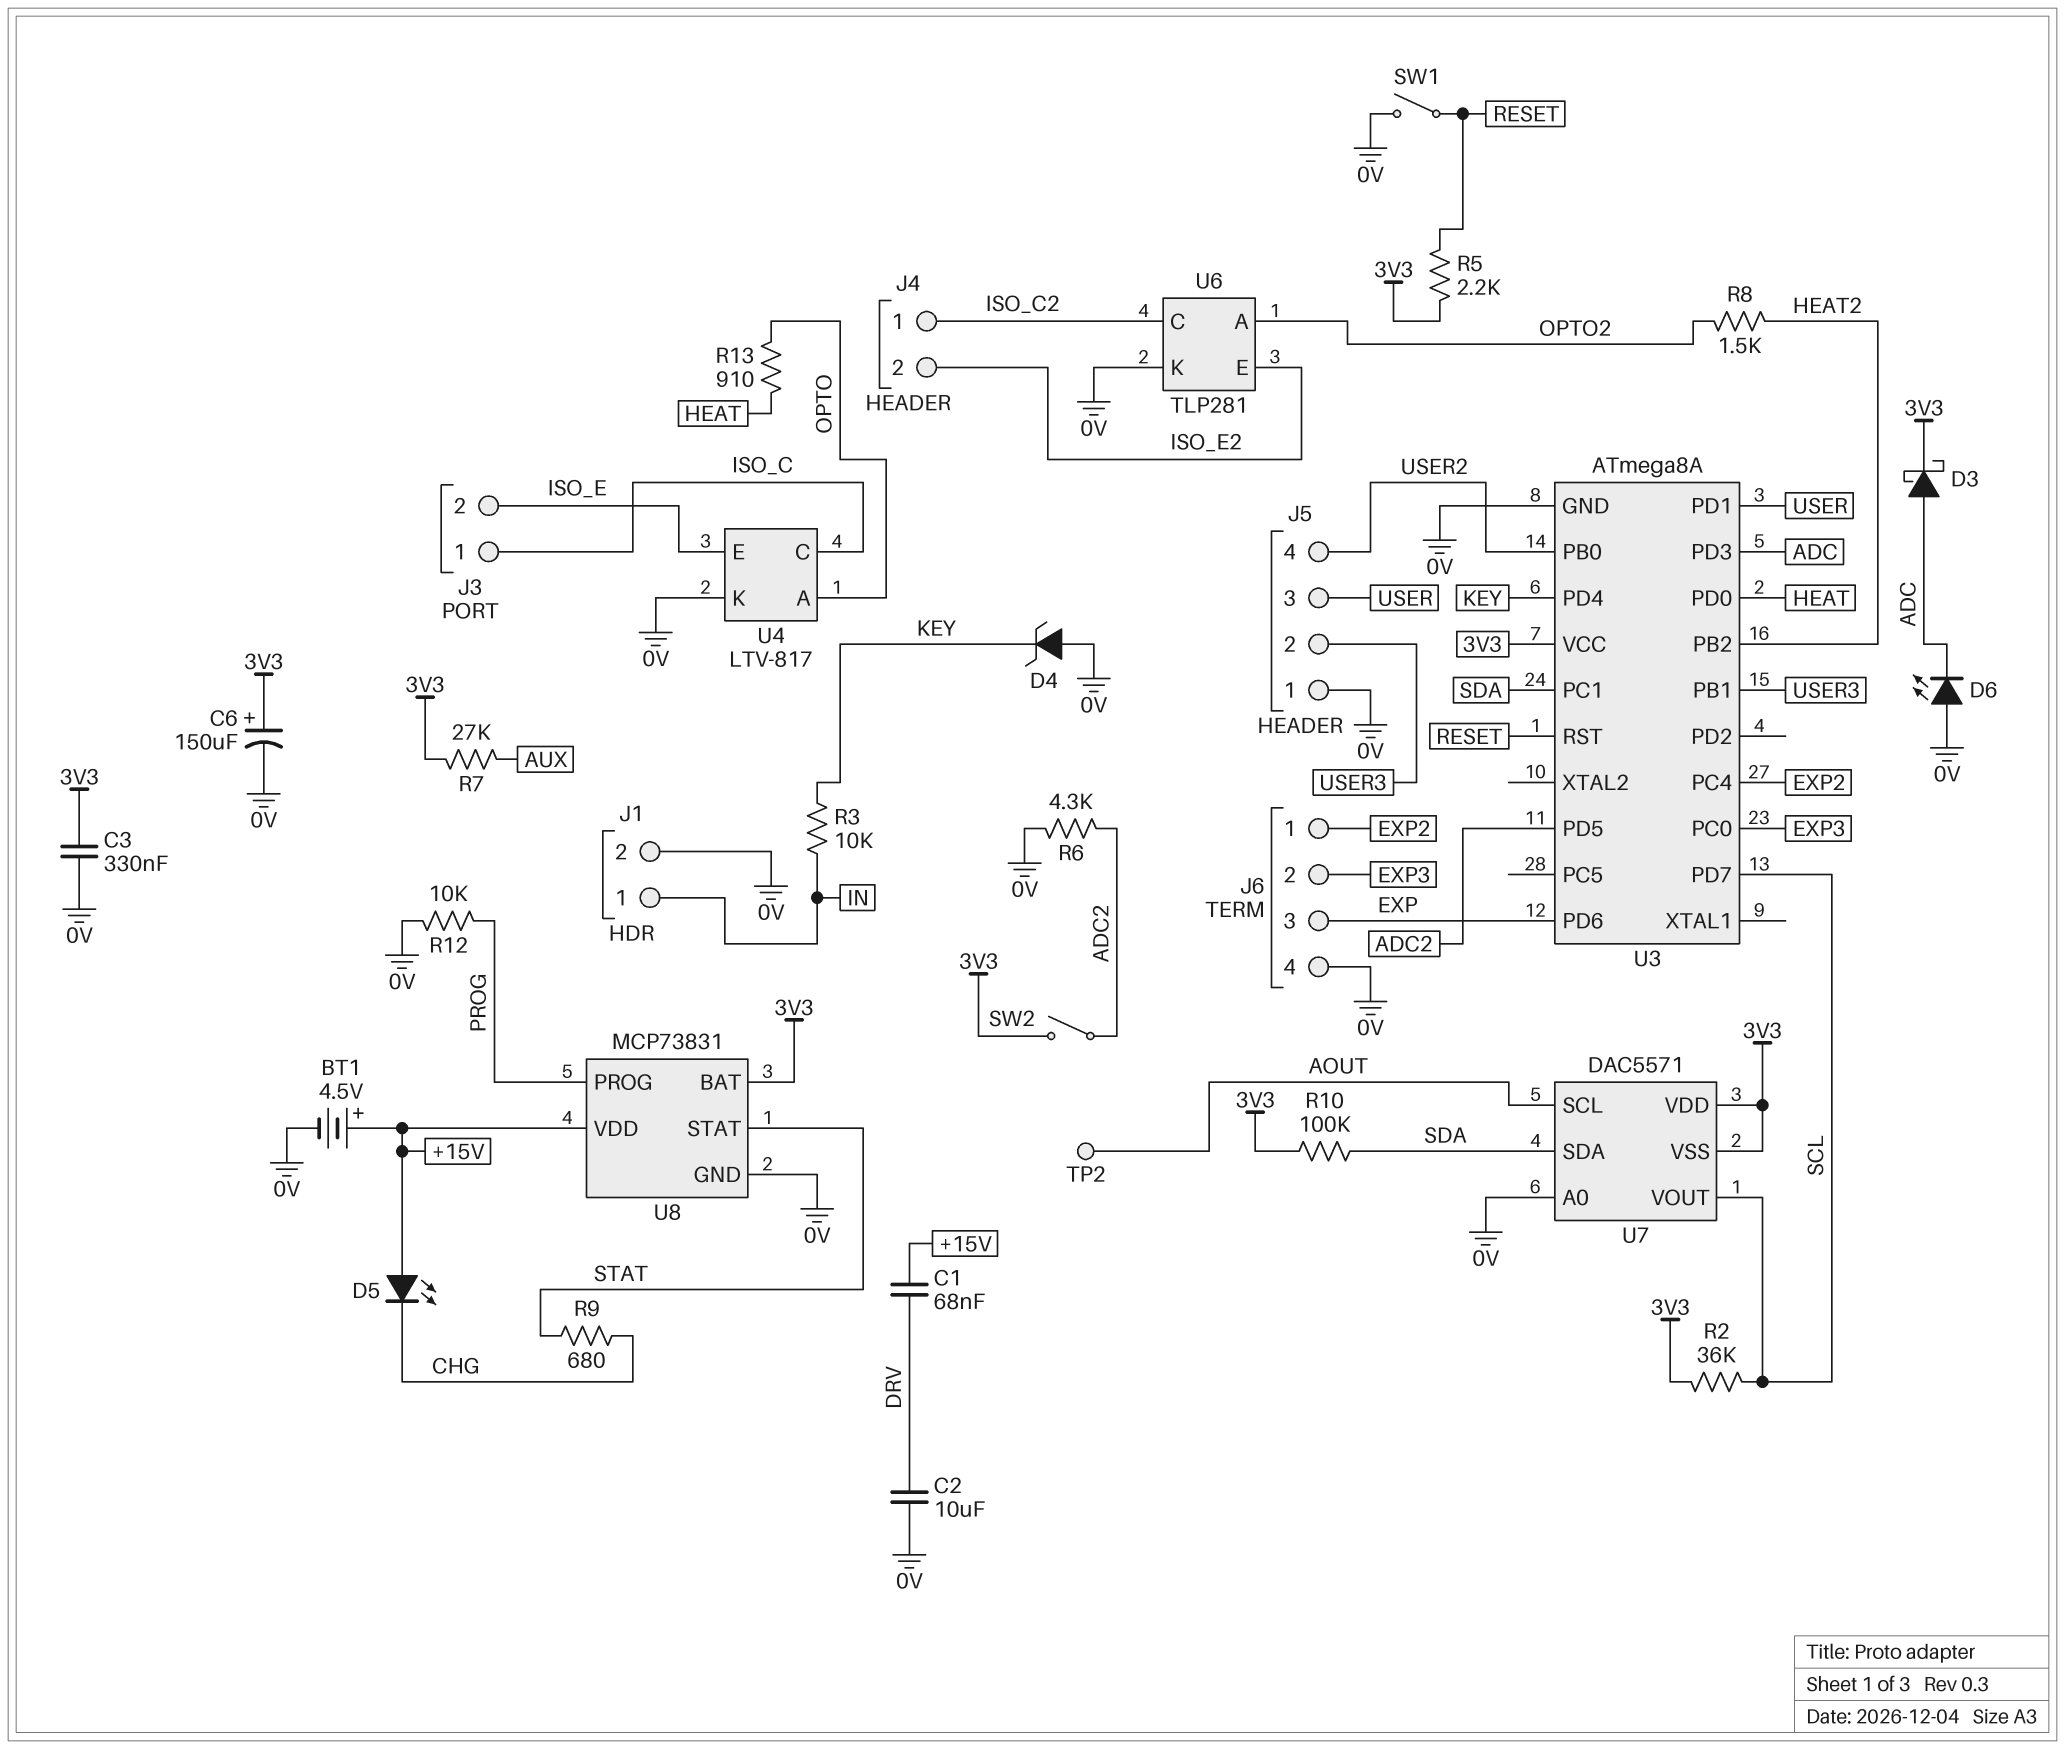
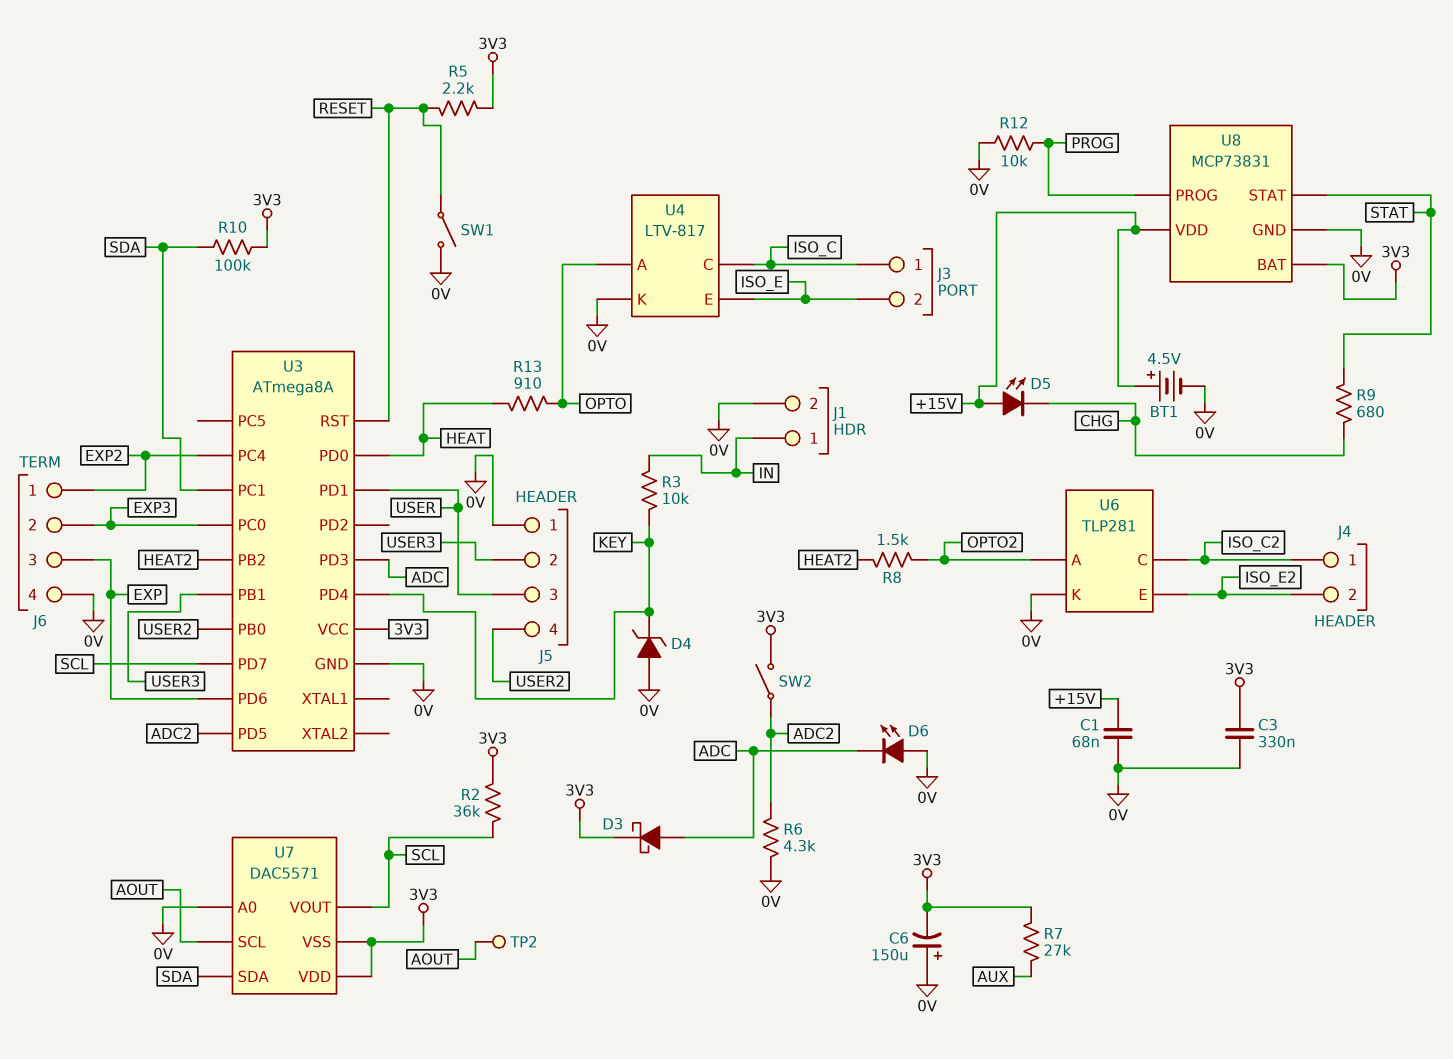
C1: 68nF (+15V, DRV) -> 68nF (+15V, 0V)
C2: 10uF (0V, DRV) -> none
C6: 150uF (plus 3V3, minus 0V) -> 150uF (plus 0V, minus 3V3)

